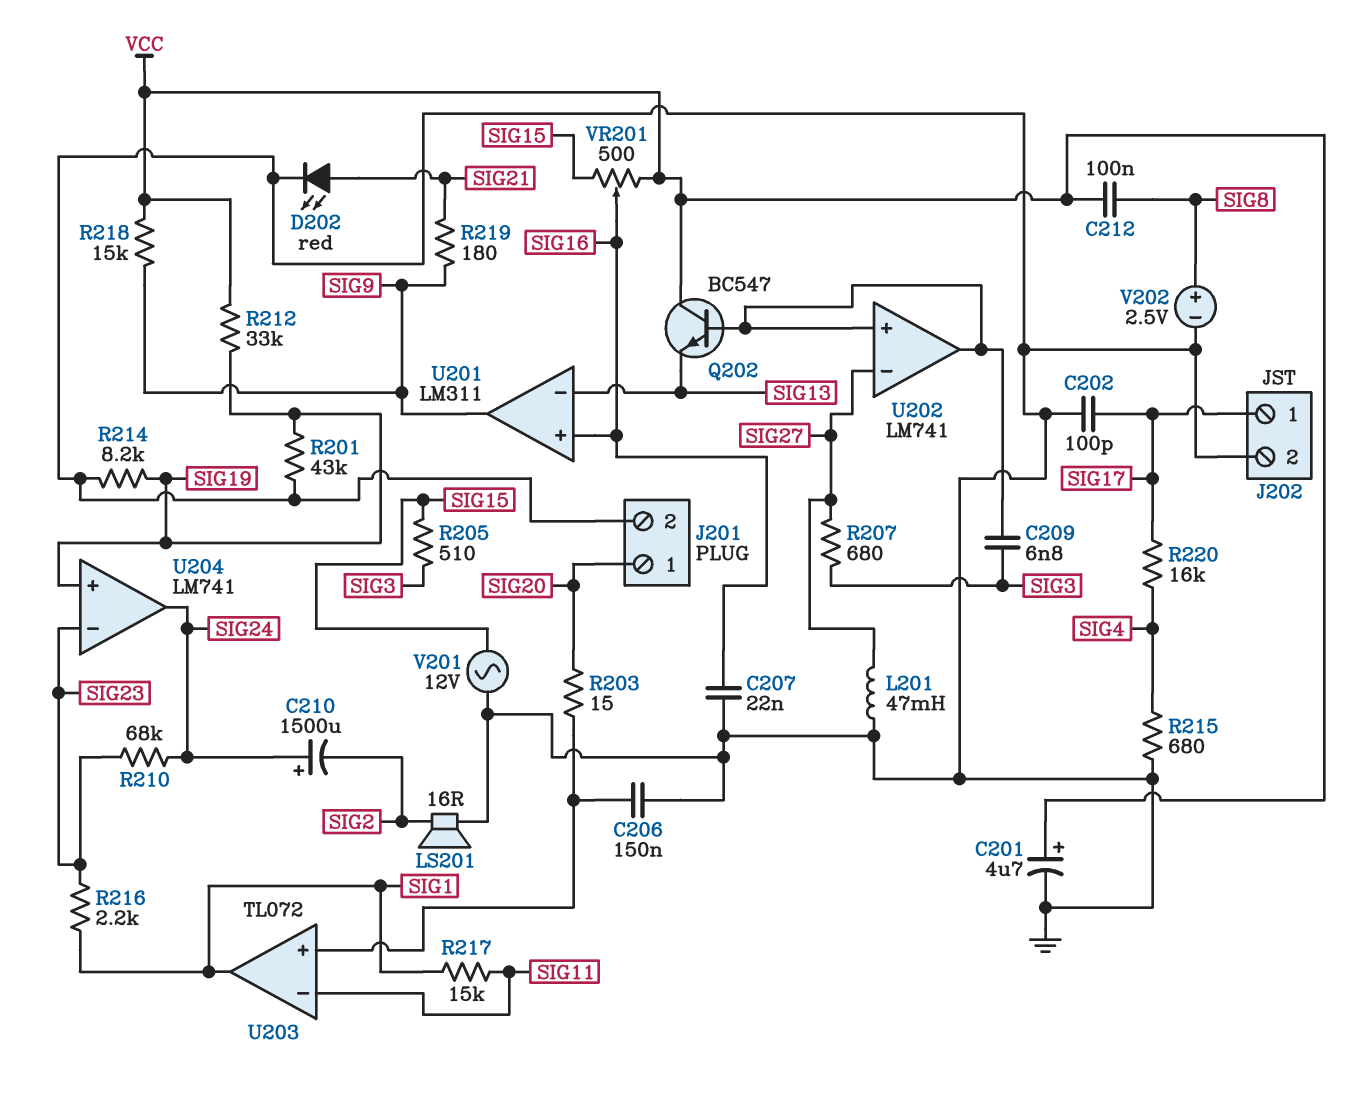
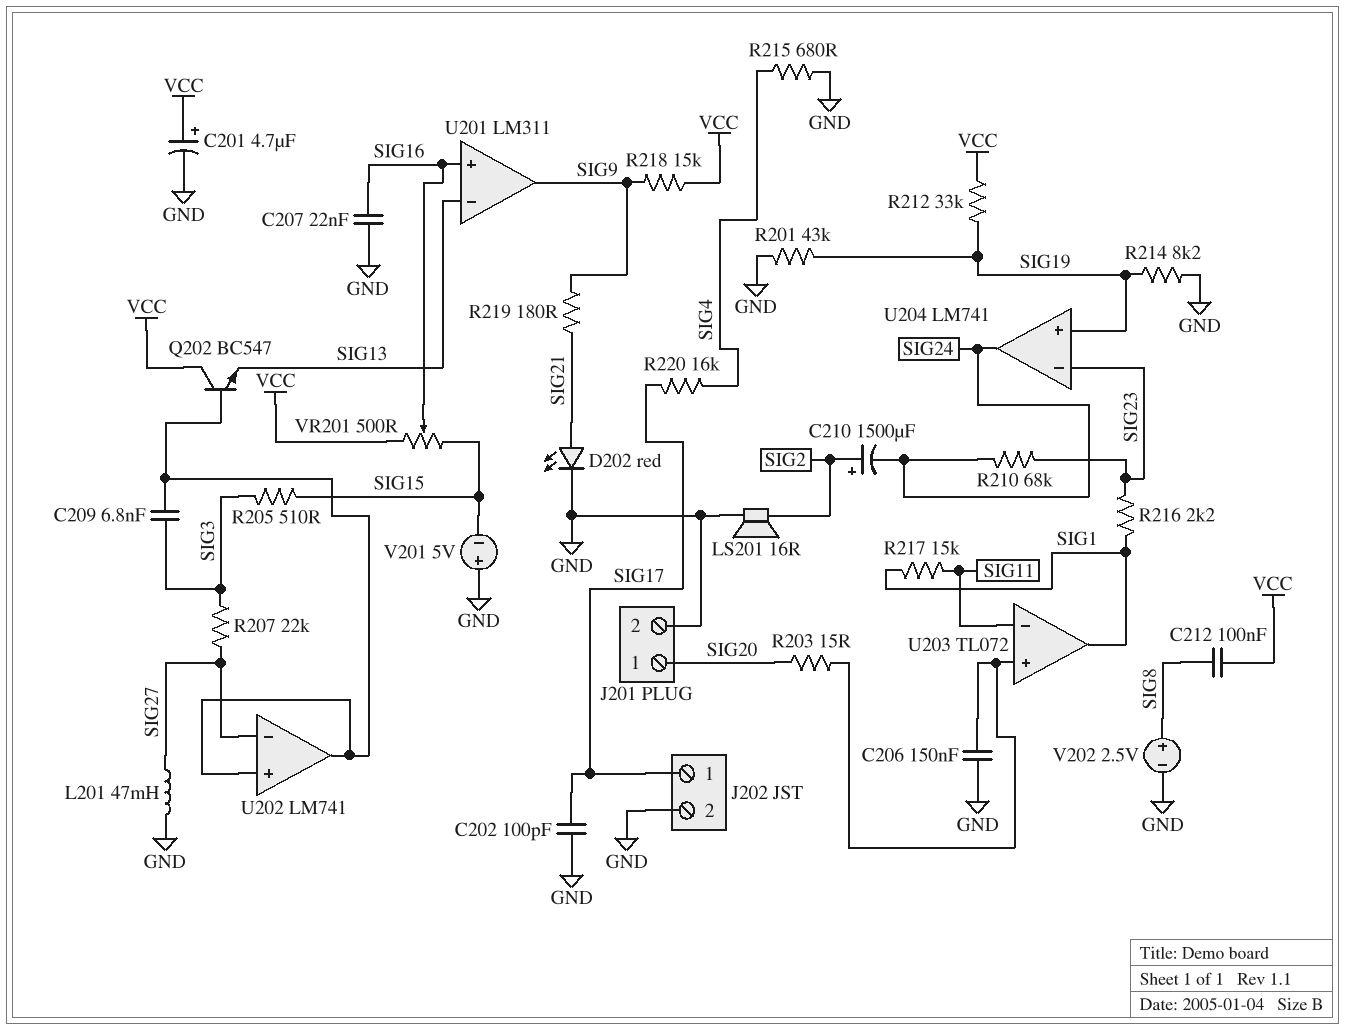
C210: 1500uF (plus SIG24, minus SIG2) -> 1500uF (plus SIG2, minus SIG24)
R207: 680 (SIG3, SIG27) -> 22k (SIG3, SIG27)
V201: AC 12V (GND, SIG15) -> 5V (plus GND, minus SIG15)

